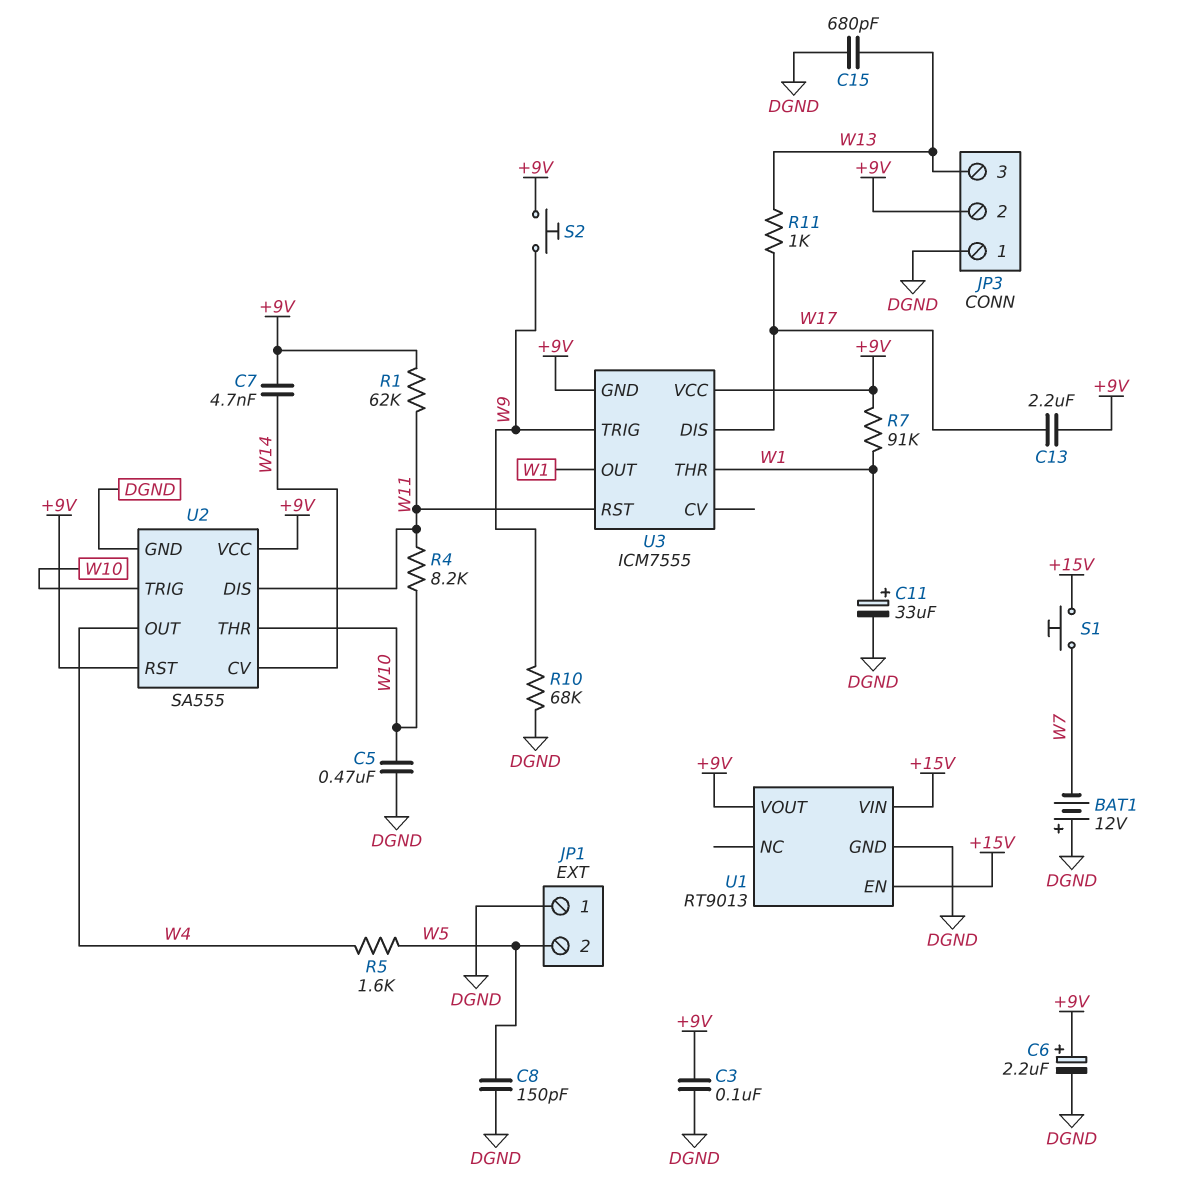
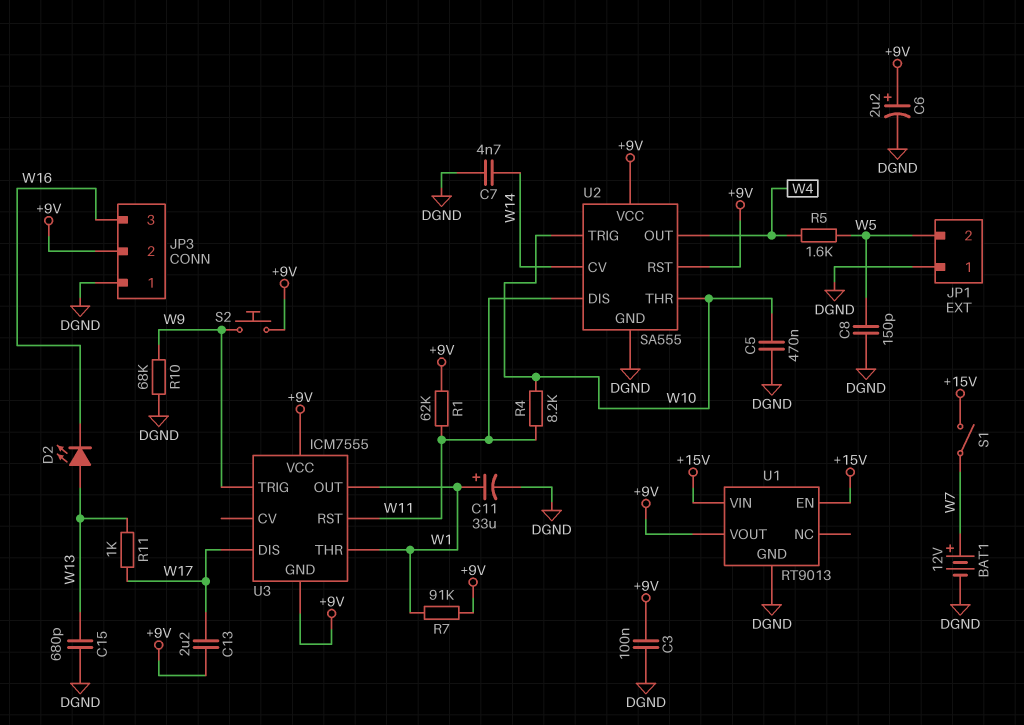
BAT1: 12V (plus DGND, minus W7) -> 12V (plus W7, minus DGND)
C7: 4.7nF (+9V, W14) -> 4.7nF (DGND, W14)
D2: none -> LED (A W13, K W16)
JP3 pin 3: W13 -> W16
S1: button (+15V, W7) -> switch (+15V, W7)

